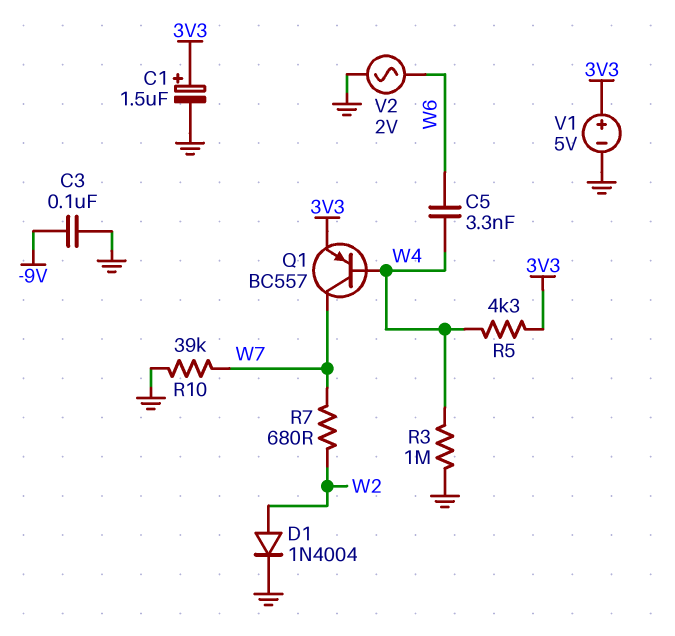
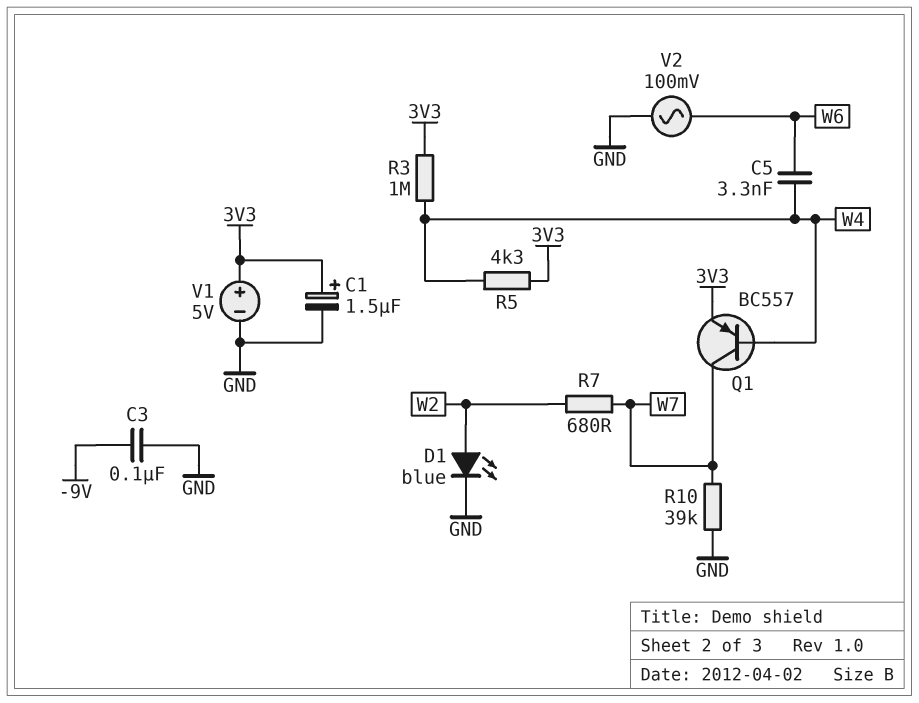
D1: diode 1N4004 (A W2, K GND) -> LED blue (A W2, K GND)
R3: 1M (GND, W4) -> 1M (3V3, W4)
V2: AC 2V (GND, W6) -> AC 100mV (GND, W6)

